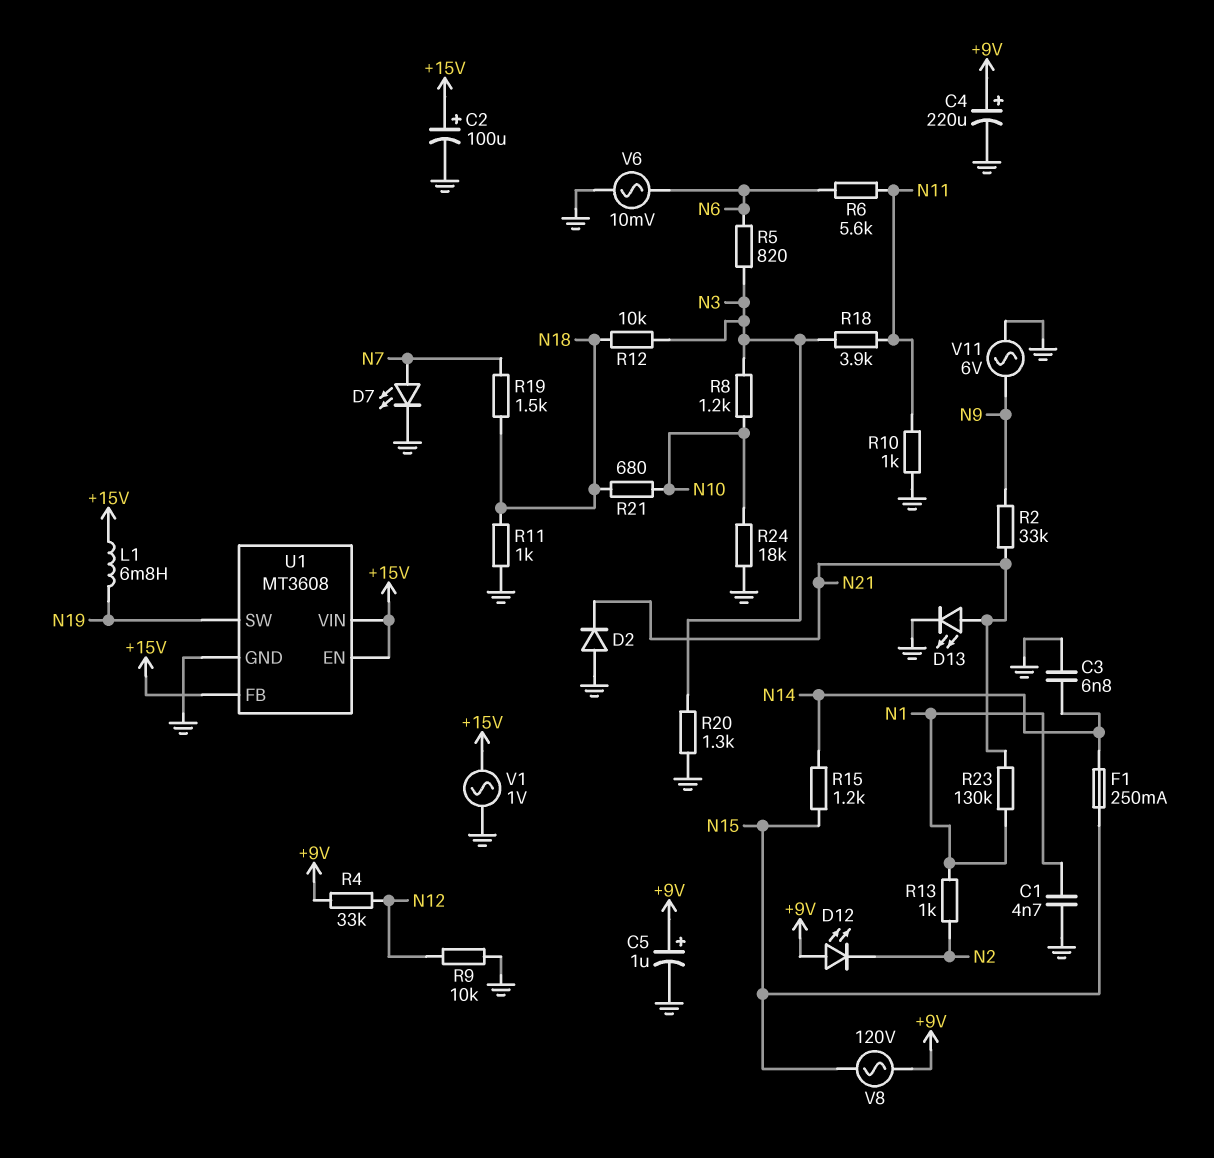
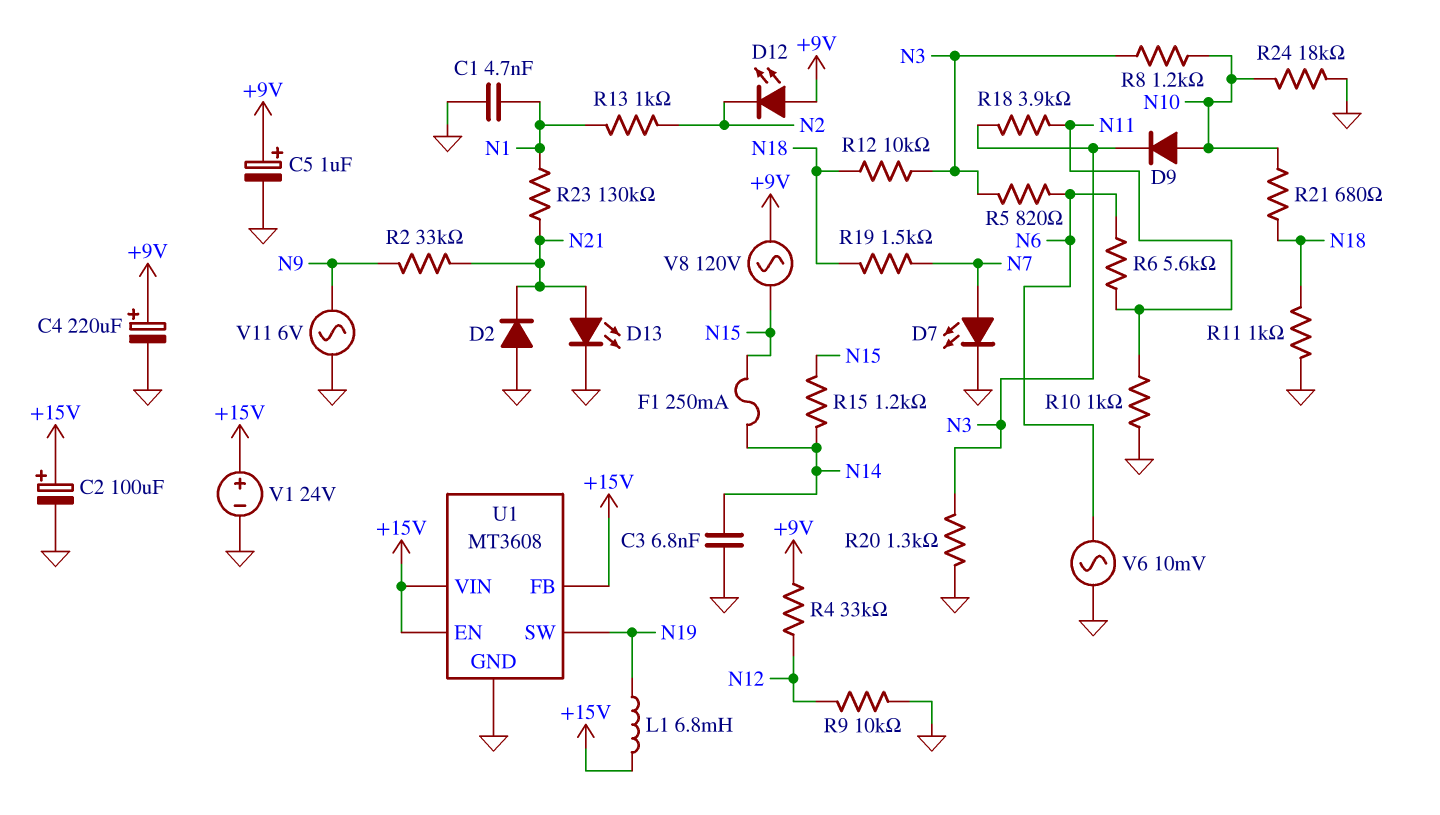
D9: none -> diode (A N10, K N3)
V1: AC 1V (+15V, GND) -> 24V (plus +15V, minus GND)

